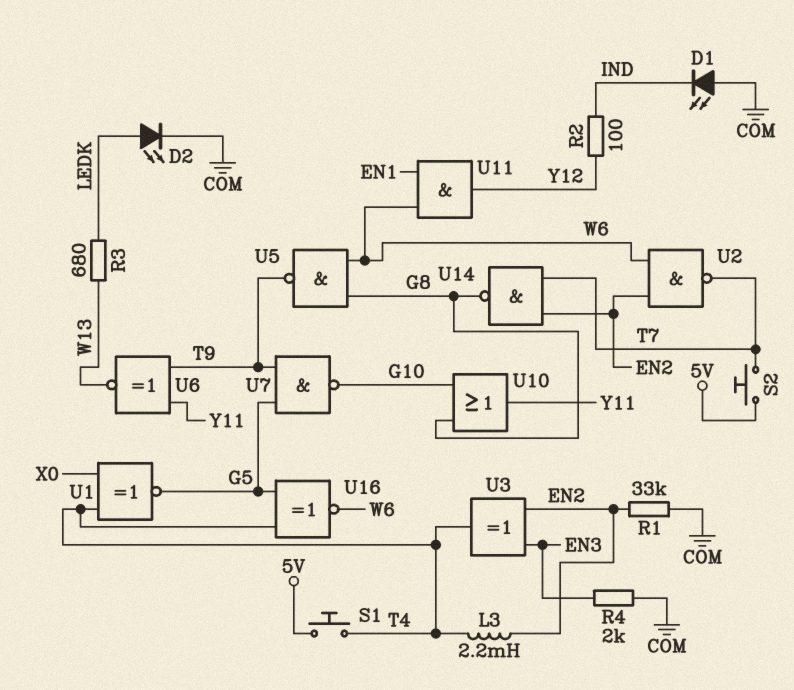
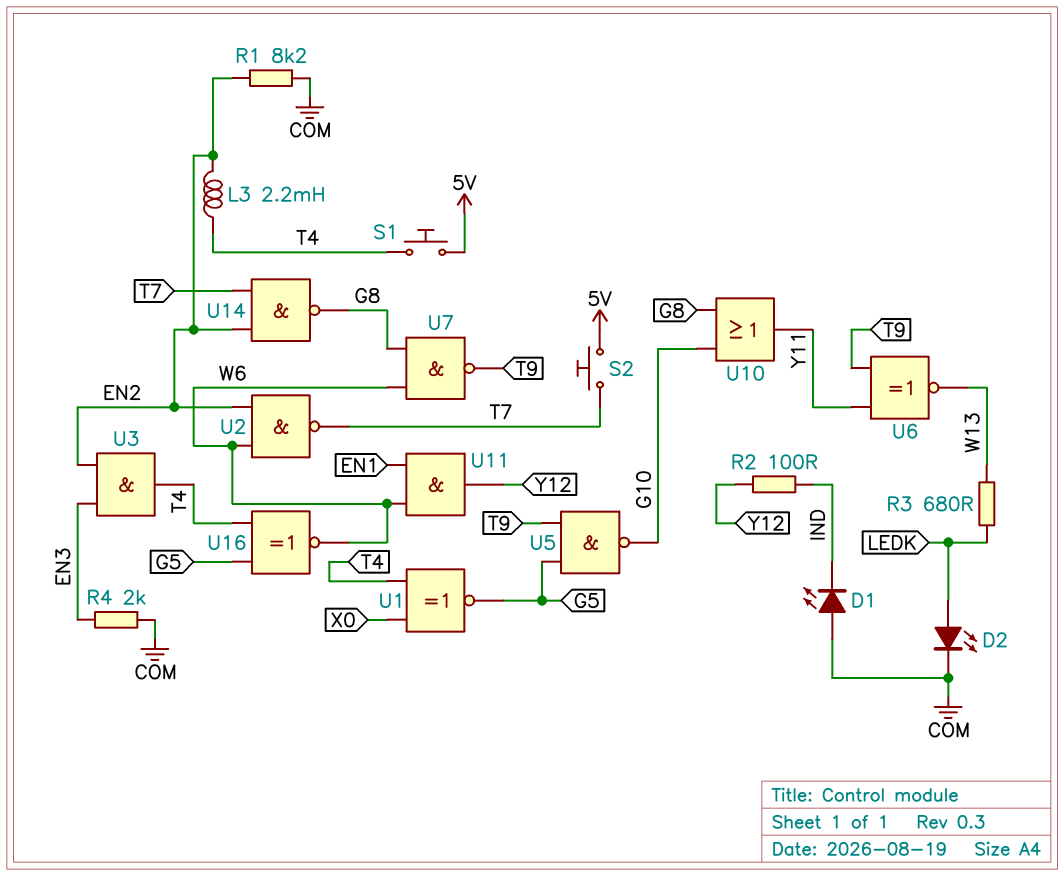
R1: 33k (COM, EN2) -> 8.2k (COM, EN2)
U3: XOR (in EN2, in EN3, out T4) -> AND (in EN2, in EN3, out T4)
U5: NAND (in G8, in W6, out T9) -> NAND (in G5, in T9, out G10)
U7: NAND (in G5, in T9, out G10) -> NAND (in G8, in W6, out T9)

